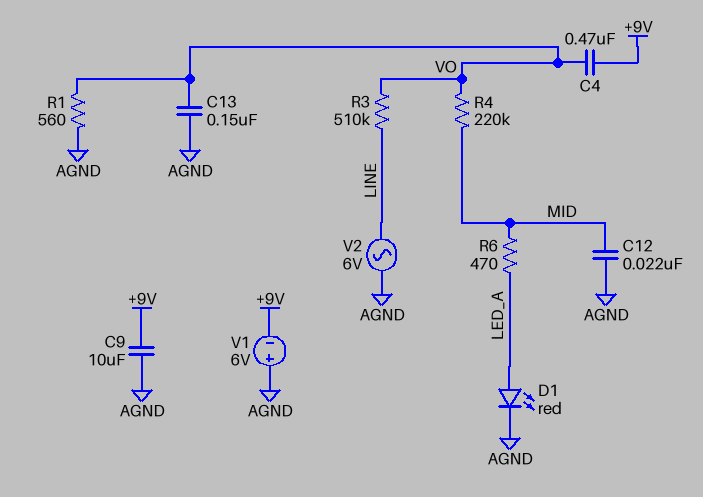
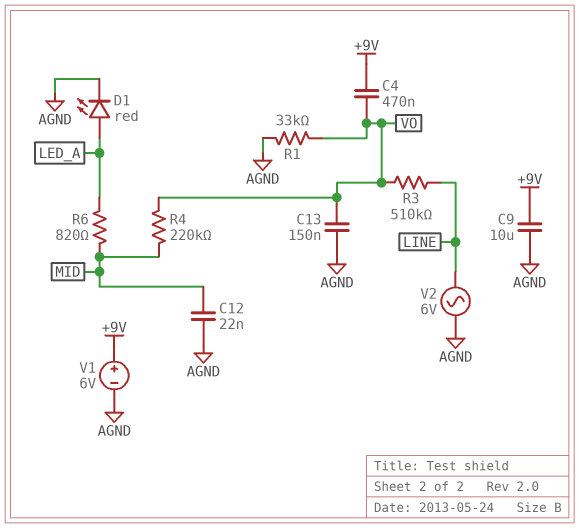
R1: 560 (AGND, VO) -> 33k (AGND, VO)
R6: 470 (LED_A, MID) -> 820 (LED_A, MID)
V1: 6V (plus AGND, minus +9V) -> 6V (plus +9V, minus AGND)

